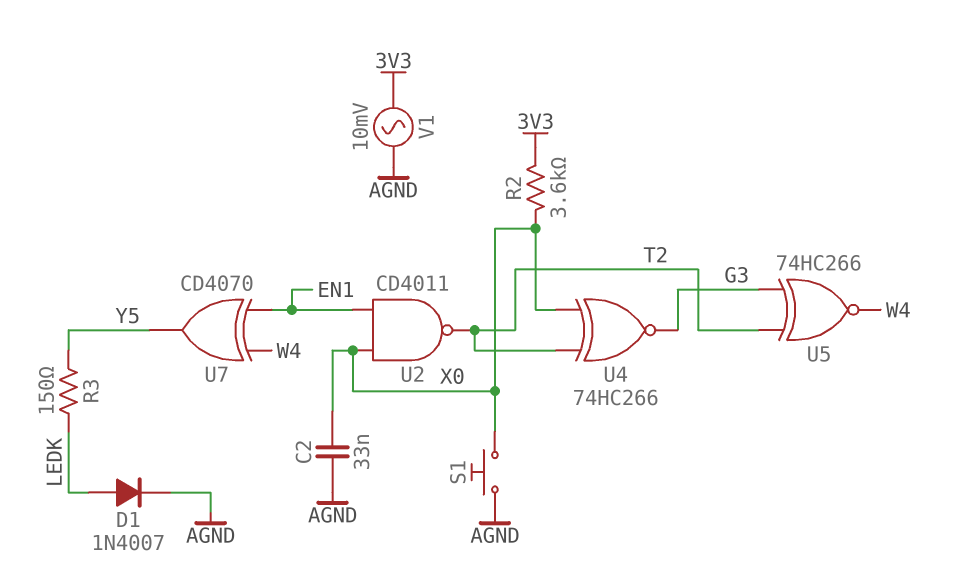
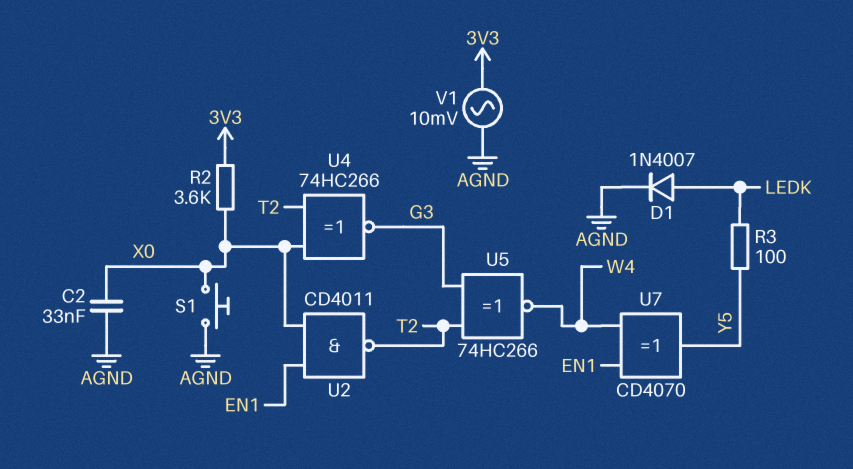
R3: 150 (LEDK, Y5) -> 100 (LEDK, Y5)

